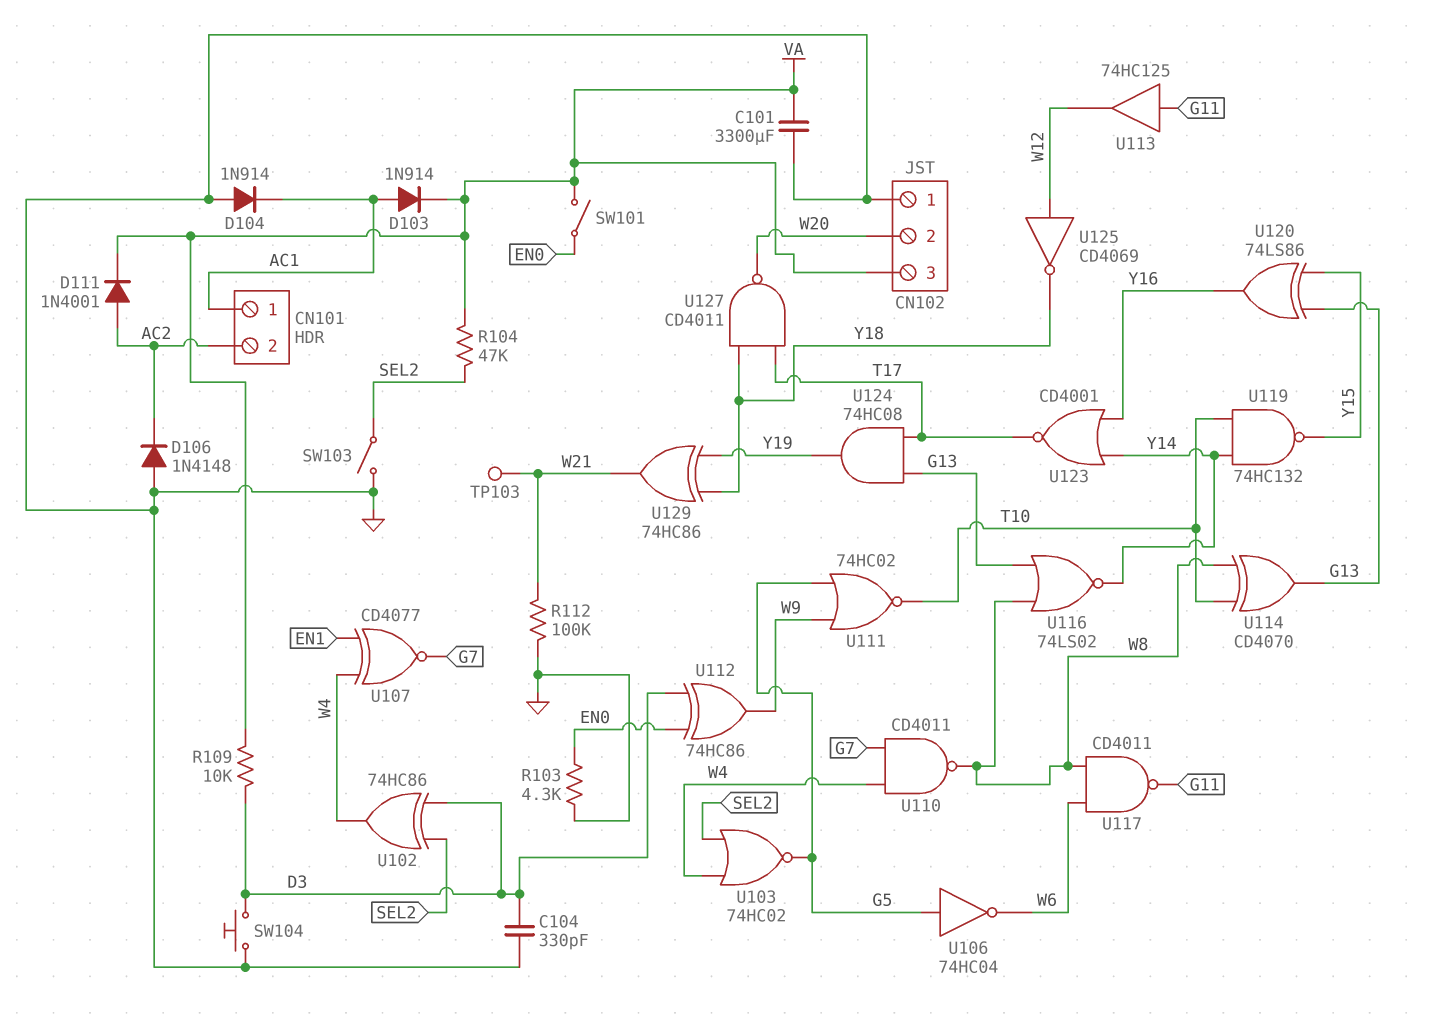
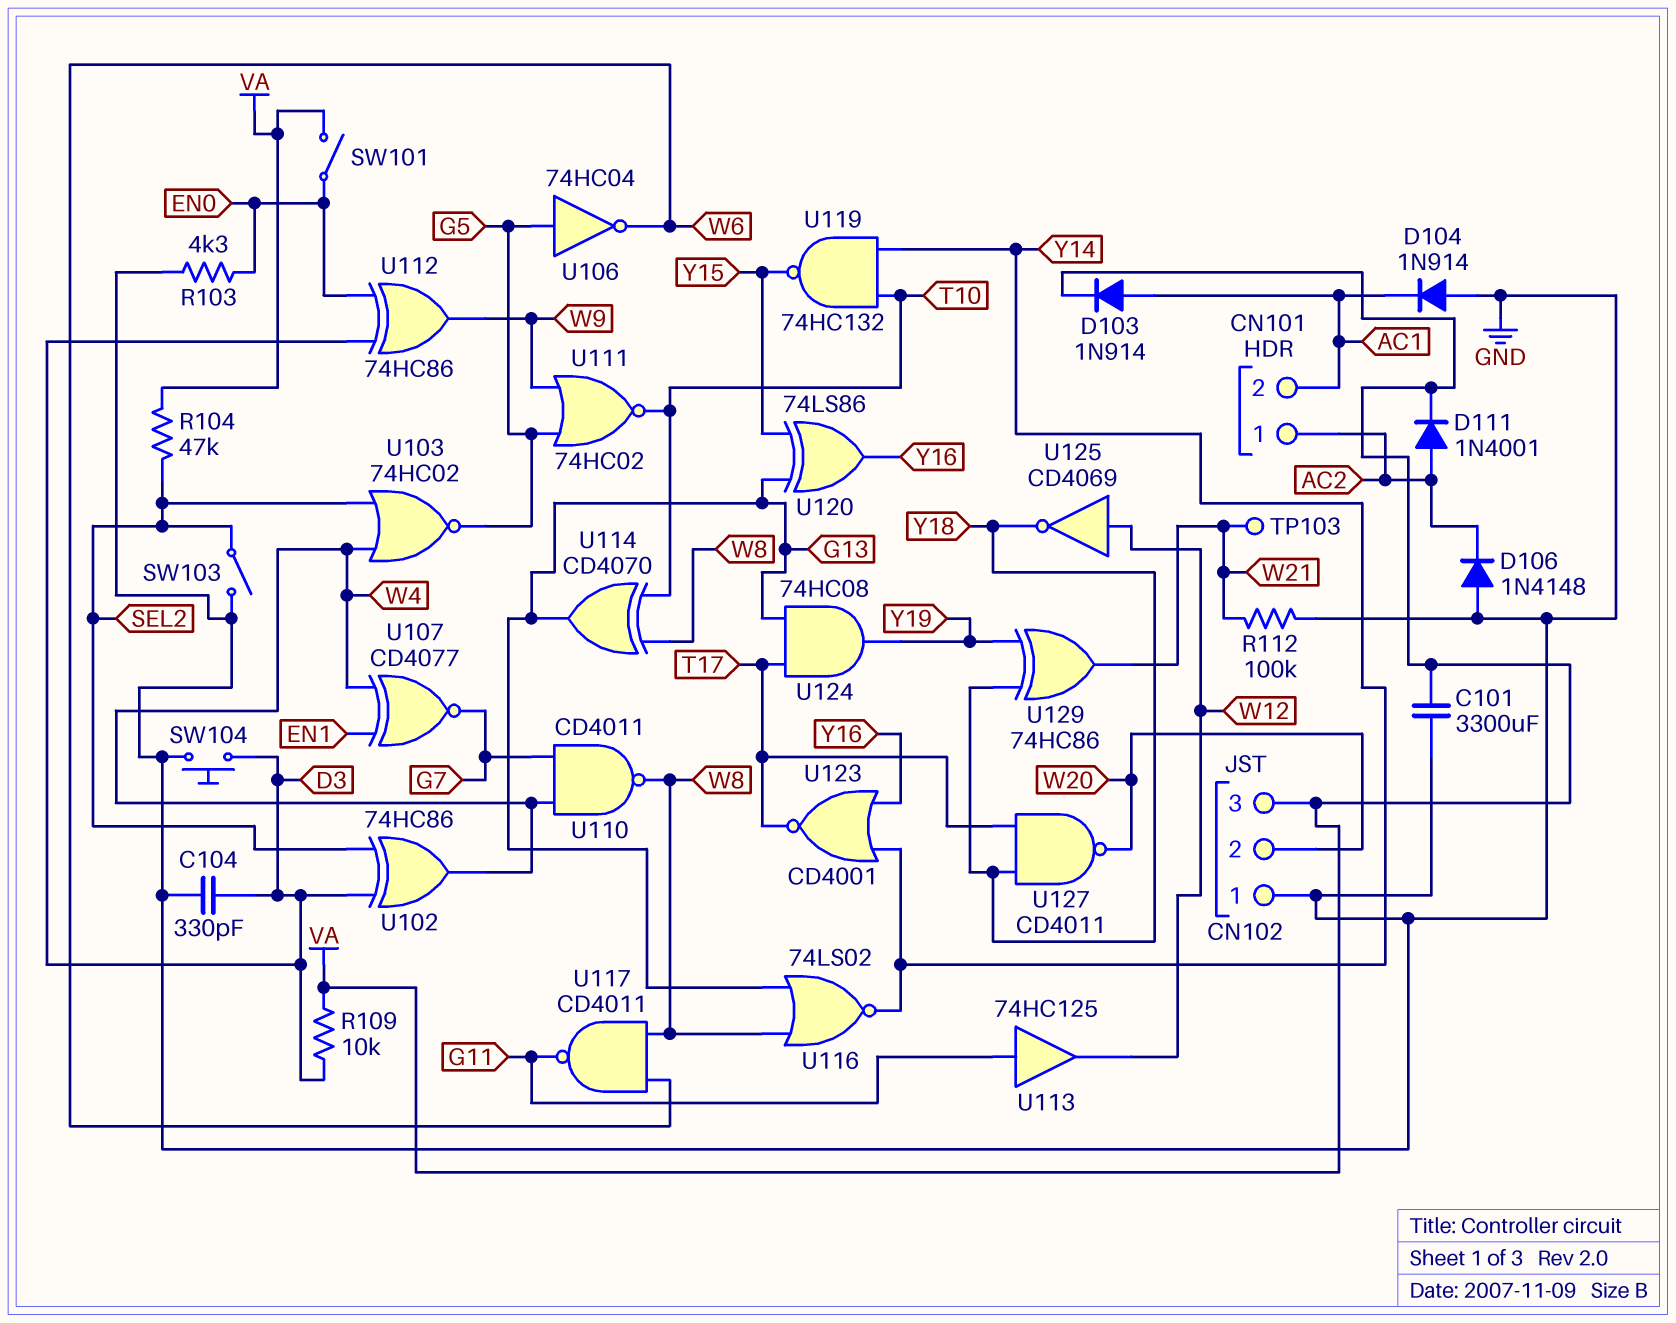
CN101 pin 1: AC1 -> AC2
CN101 pin 2: AC2 -> AC1

